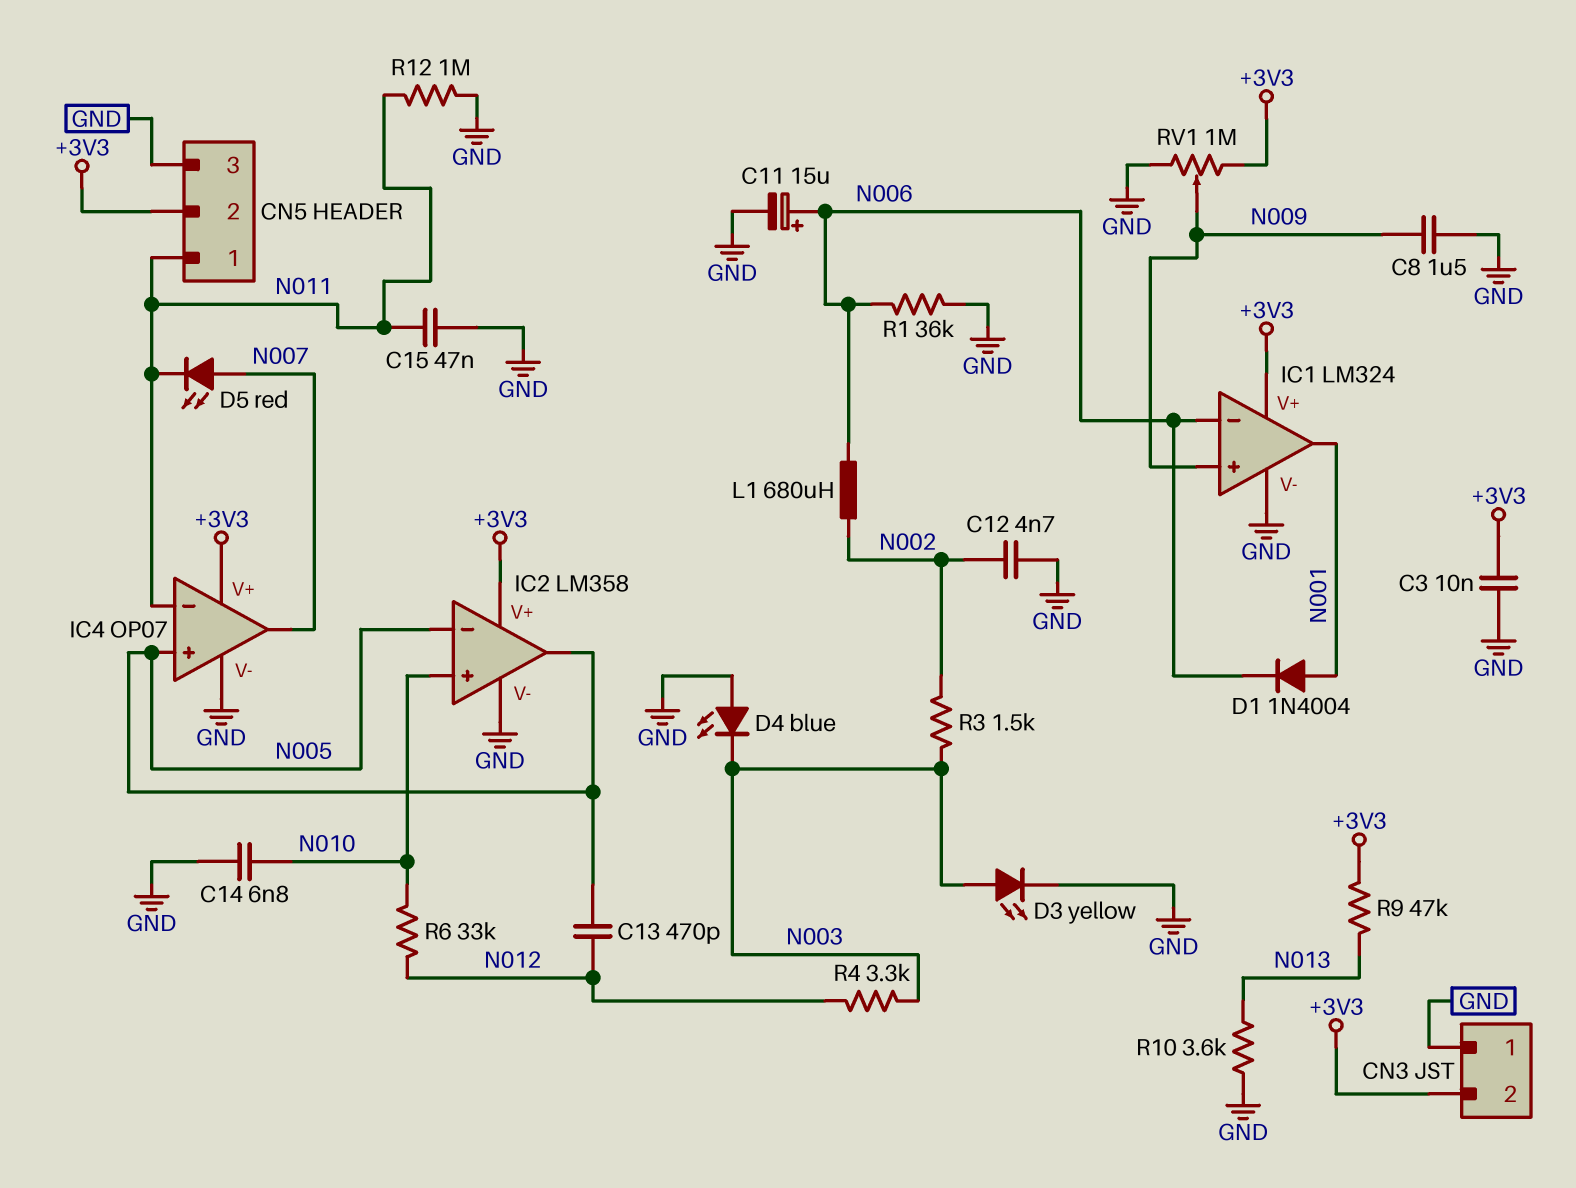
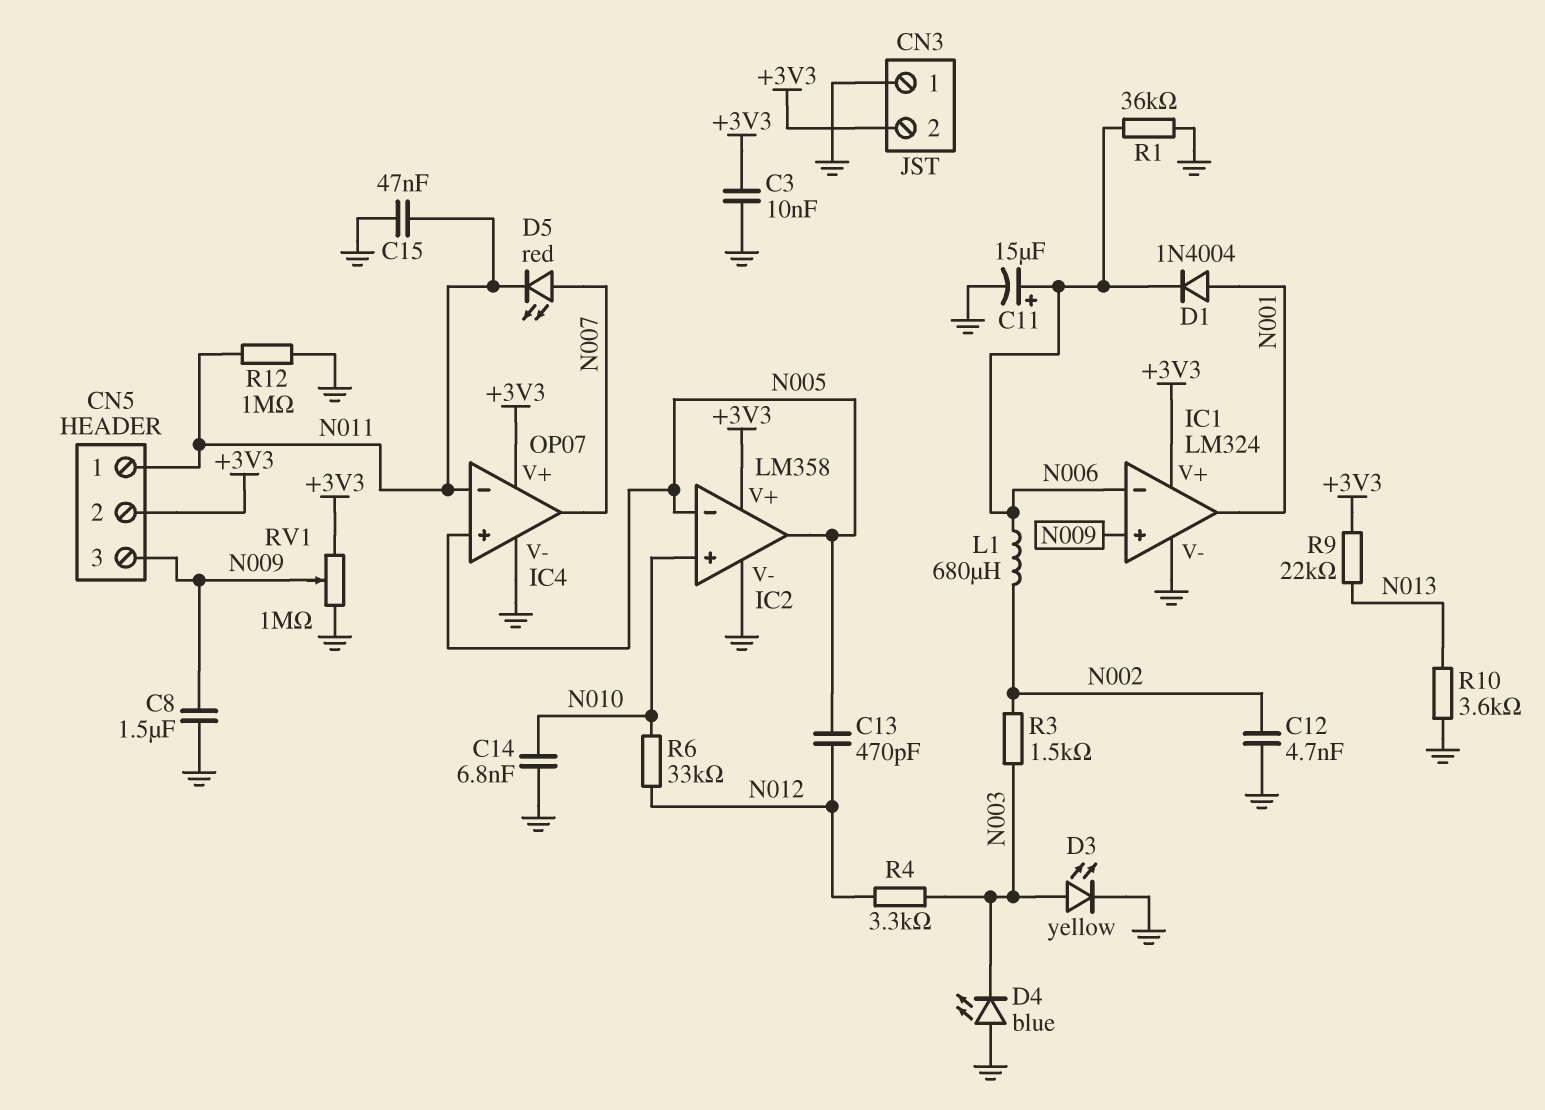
CN5 pin 3: GND -> N009
R9: 47k (+3V3, N013) -> 22k (+3V3, N013)

